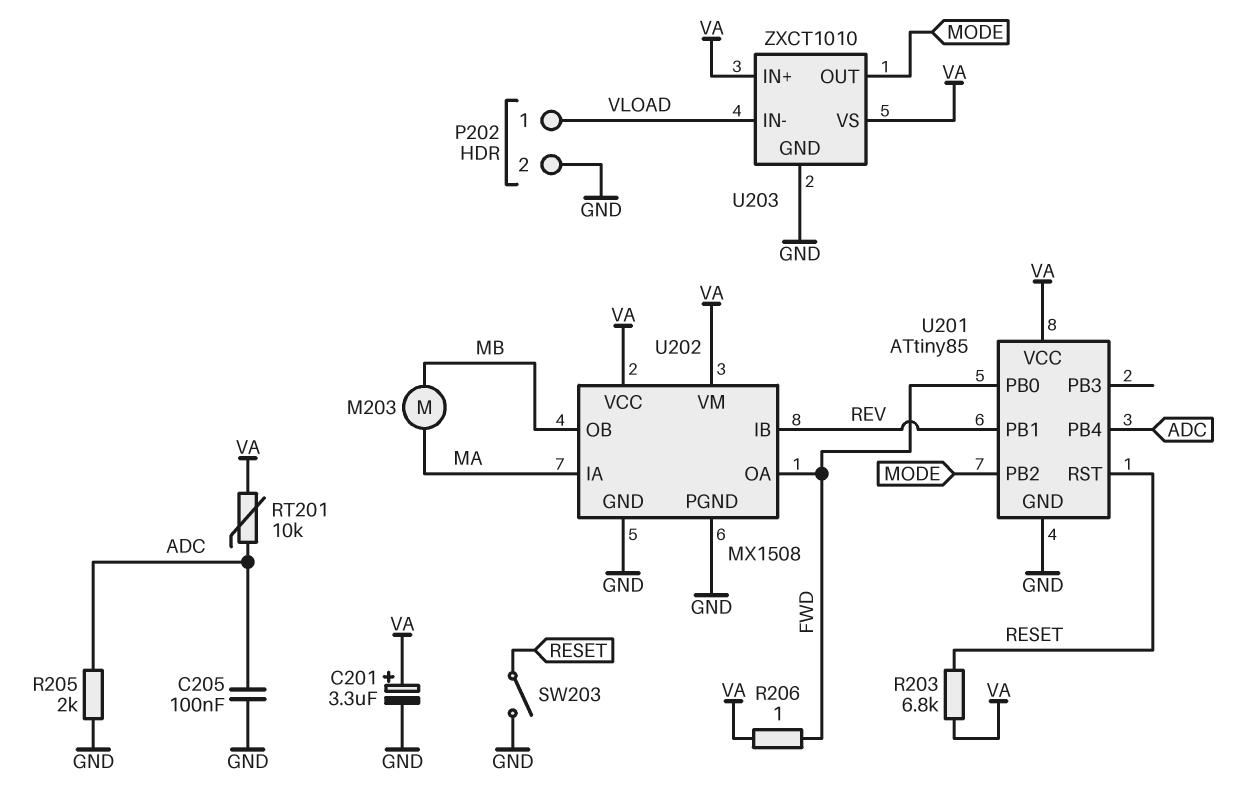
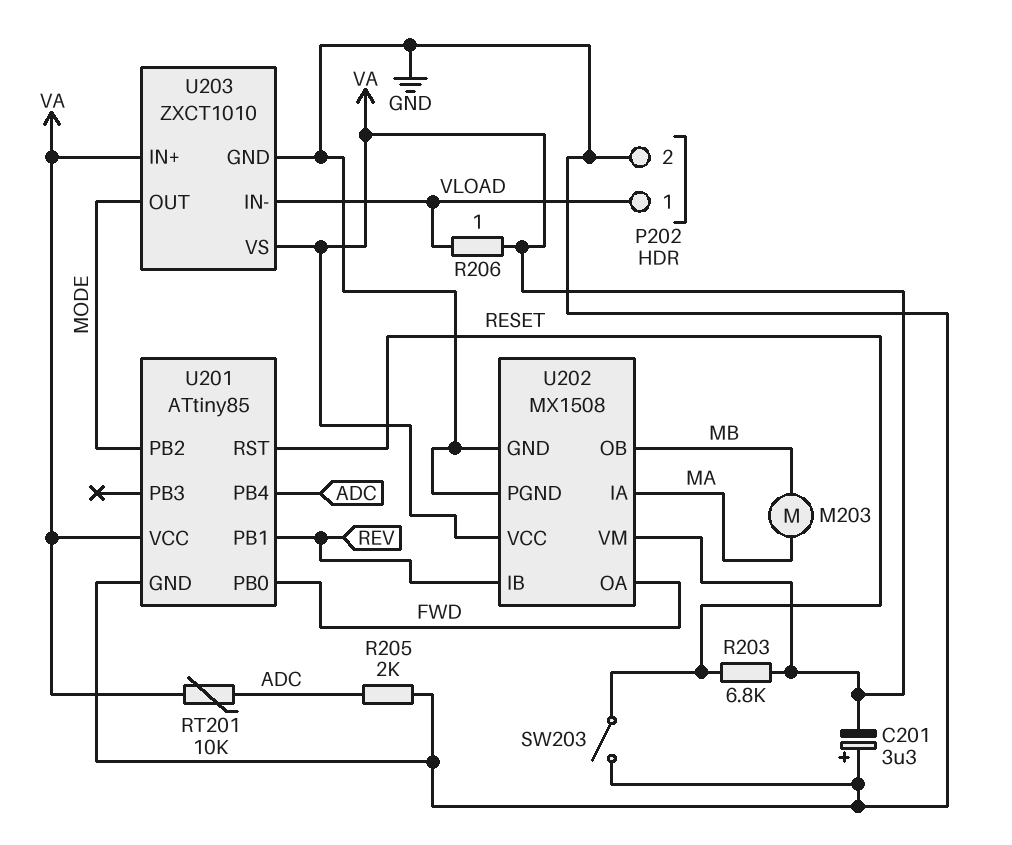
C201: 3.3uF (plus VA, minus GND) -> 3.3uF (plus GND, minus VA)
C205: 100nF (ADC, GND) -> none
R206: 1 (FWD, VA) -> 1 (VA, VLOAD)

